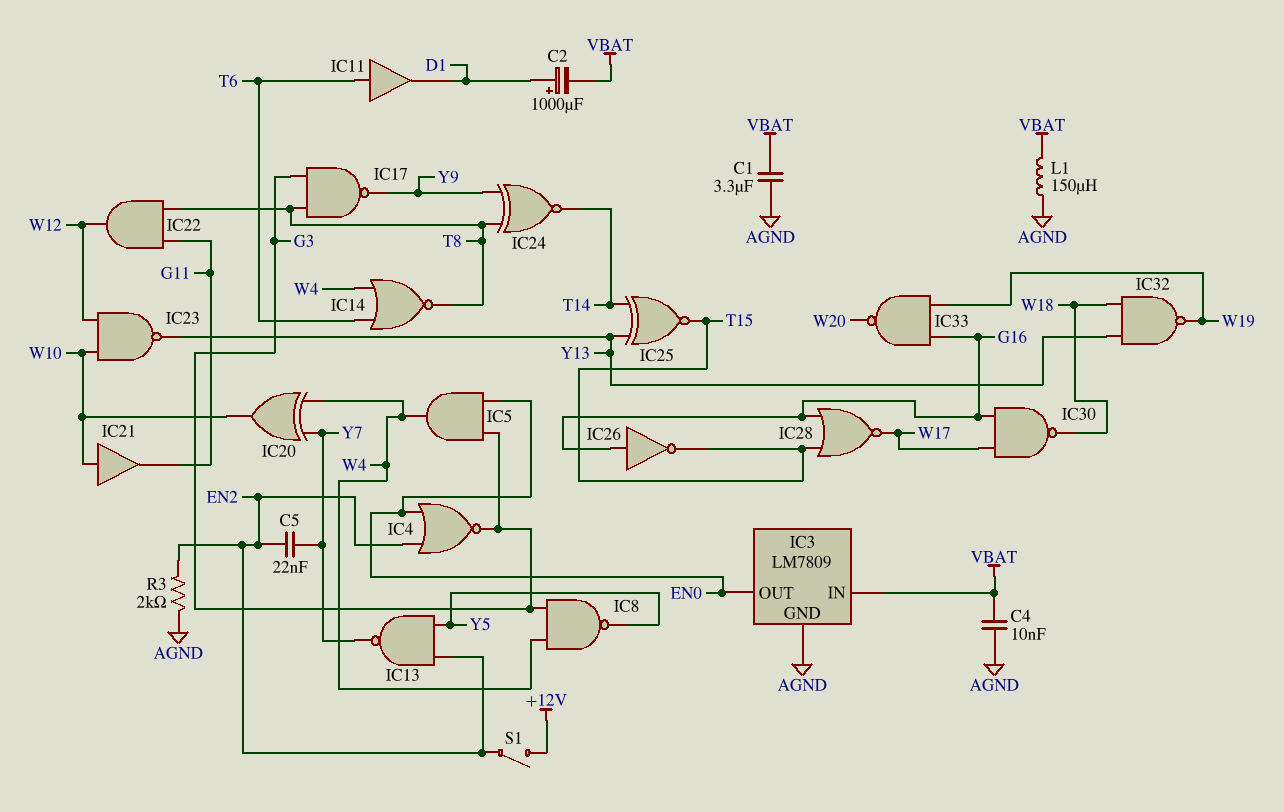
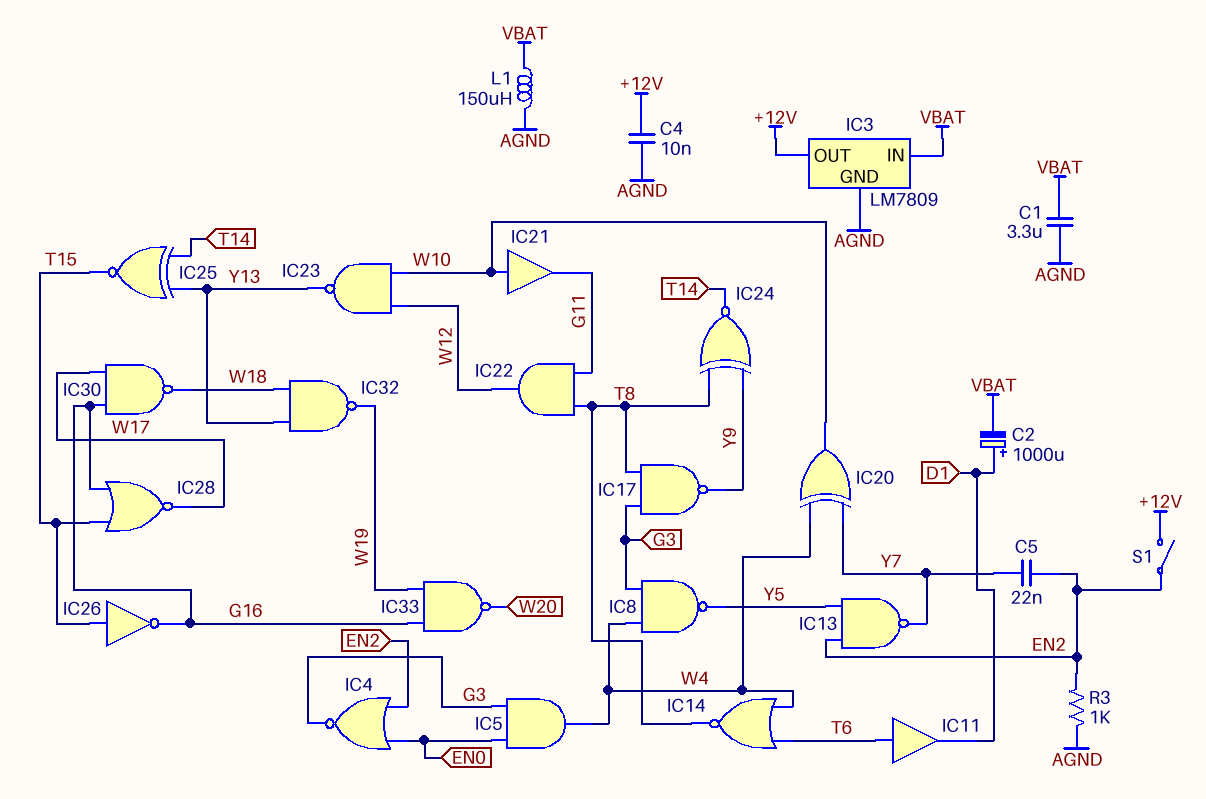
C4: 10nF (AGND, VBAT) -> 10nF (+12V, AGND)
IC3 pin OUT: EN0 -> +12V
IC26: NOT (in G16, out T15) -> NOT (in T15, out G16)
R3: 2k (AGND, EN2) -> 1k (AGND, EN2)

